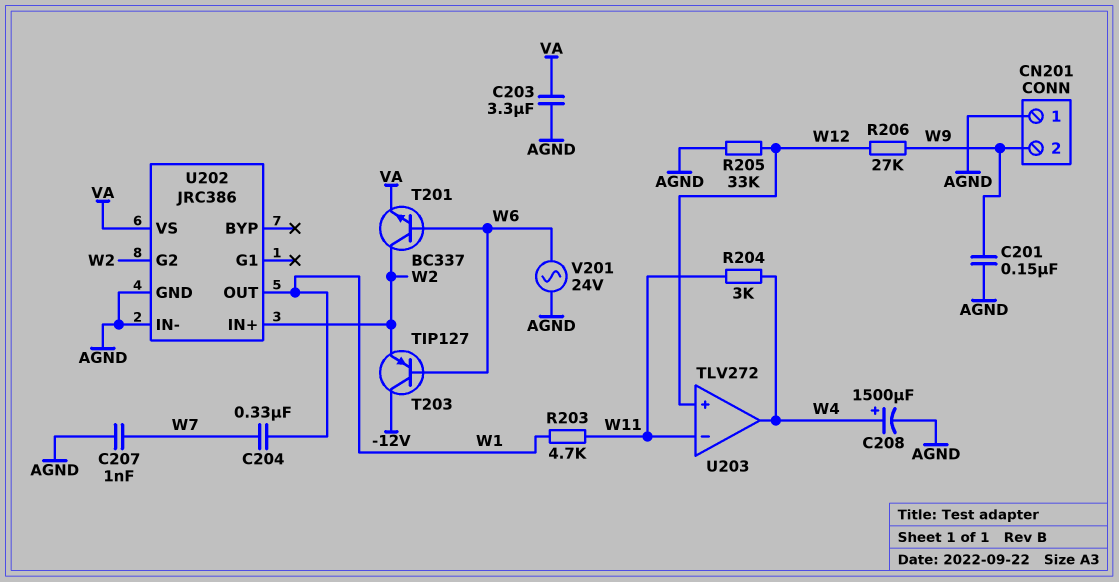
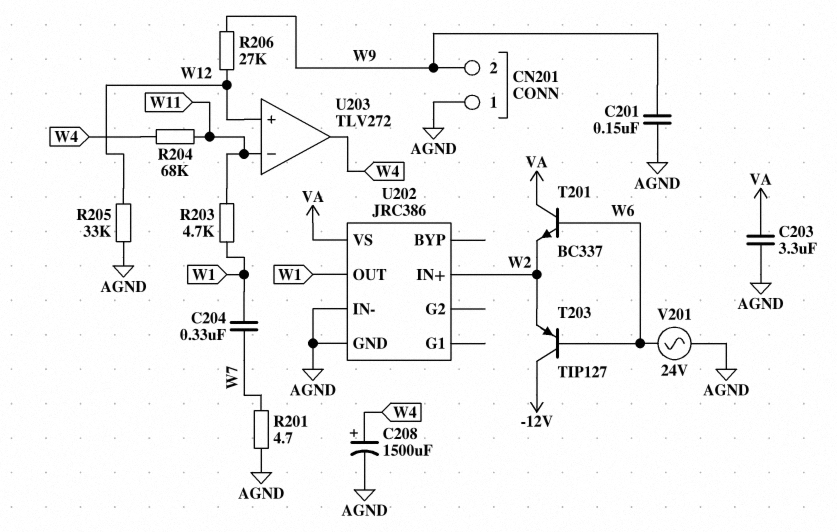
C207: 1nF (AGND, W7) -> none
R201: none -> 4.7 (AGND, W7)
R204: 3k (W4, W11) -> 68k (W4, W11)
T201: NPN BC337 (B W6, C W2, E VA) -> NPN BC337 (B W6, C VA, E W2)
U202 pin G2: W2 -> none

